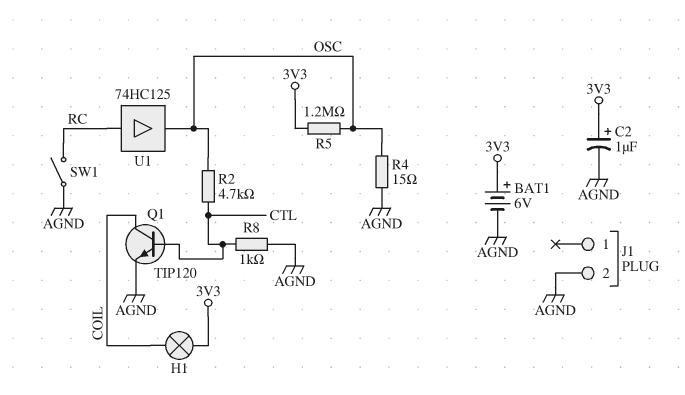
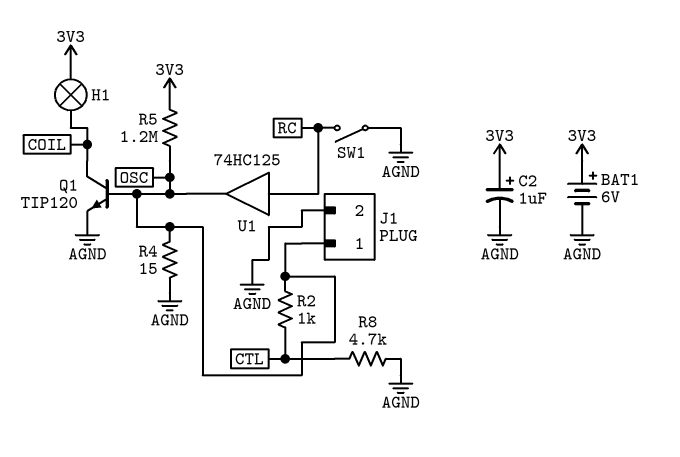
J1 pin 1: none -> OSC
Q1: NPN TIP120 (B CTL, C COIL, E AGND) -> NPN TIP120 (B OSC, C COIL, E AGND)
R2: 4.7k (CTL, OSC) -> 1k (CTL, OSC)
R8: 1k (AGND, CTL) -> 4.7k (AGND, CTL)

